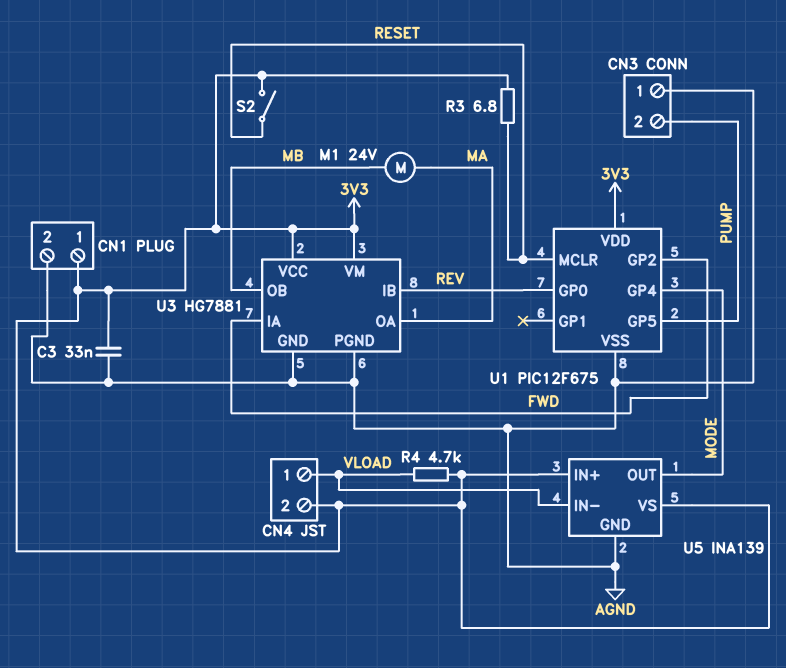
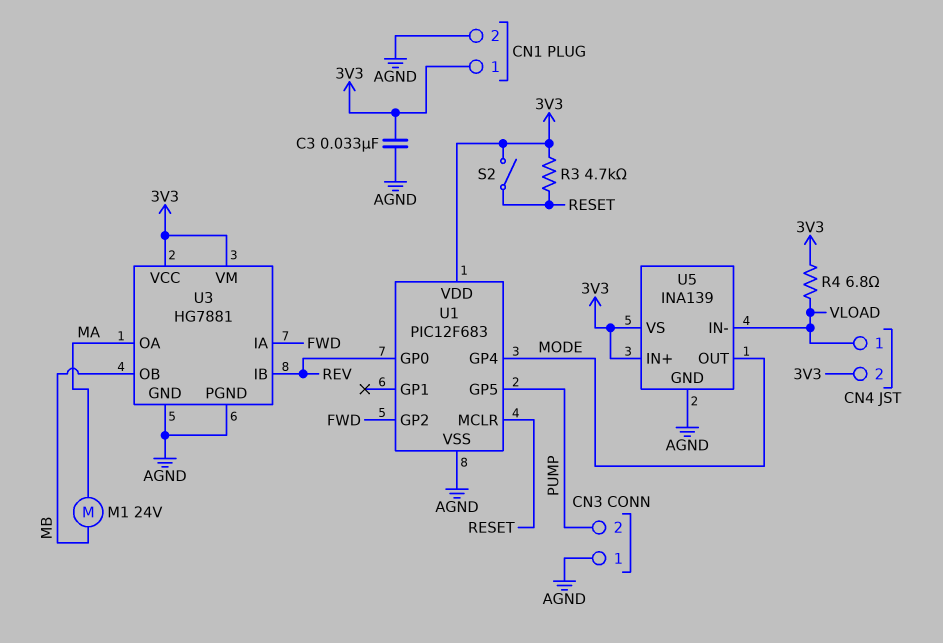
R3: 6.8 (3V3, RESET) -> 4.7k (3V3, RESET)
R4: 4.7k (3V3, VLOAD) -> 6.8 (3V3, VLOAD)
U1: PIC12F675 -> PIC12F683

